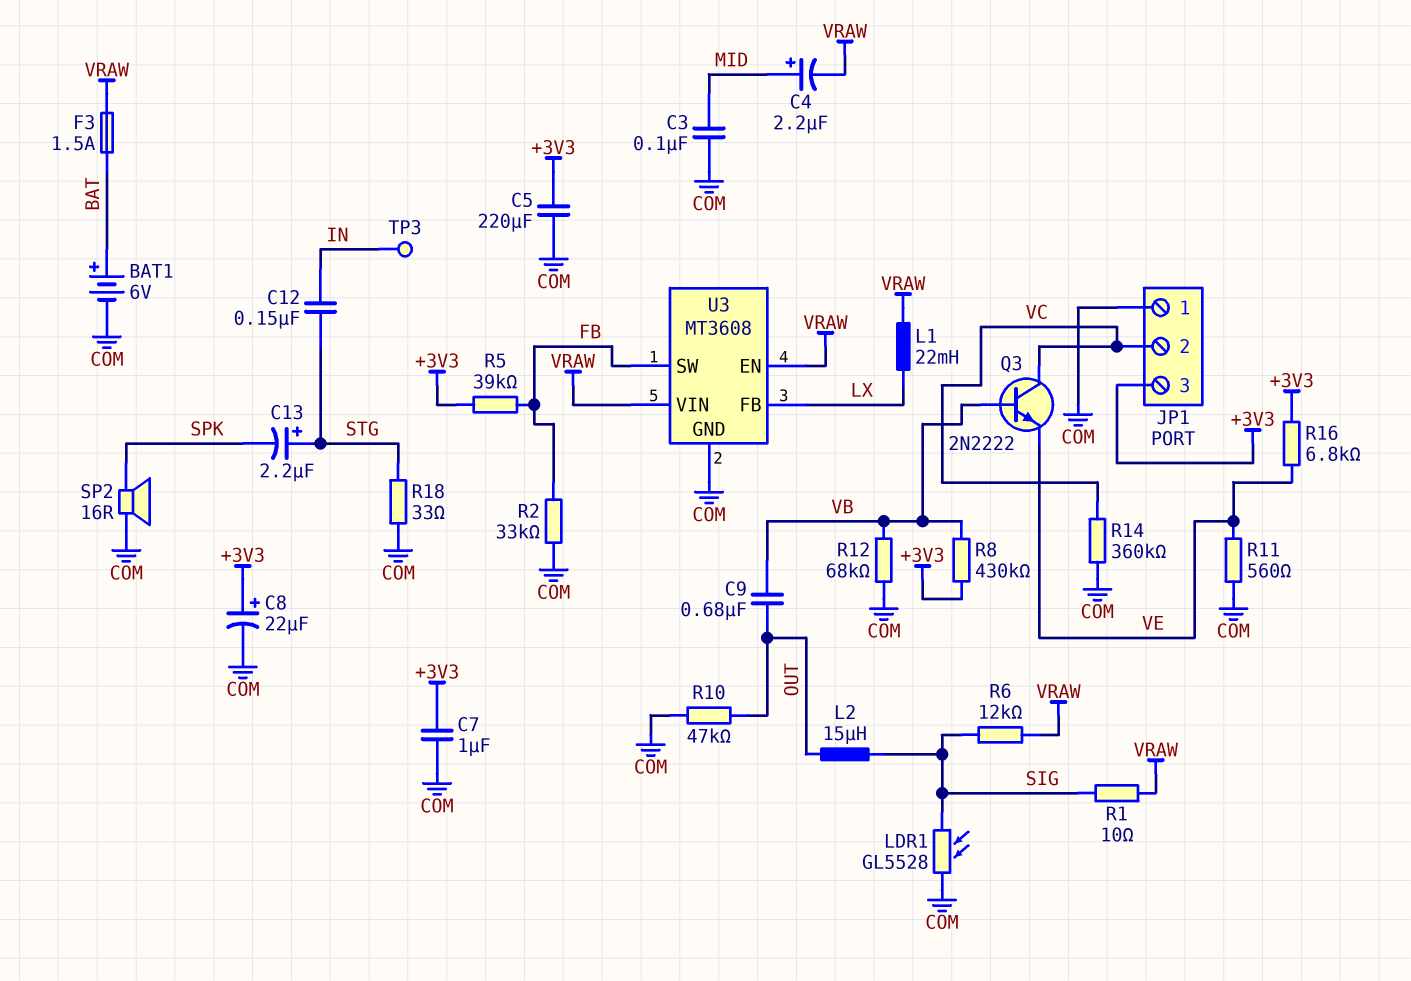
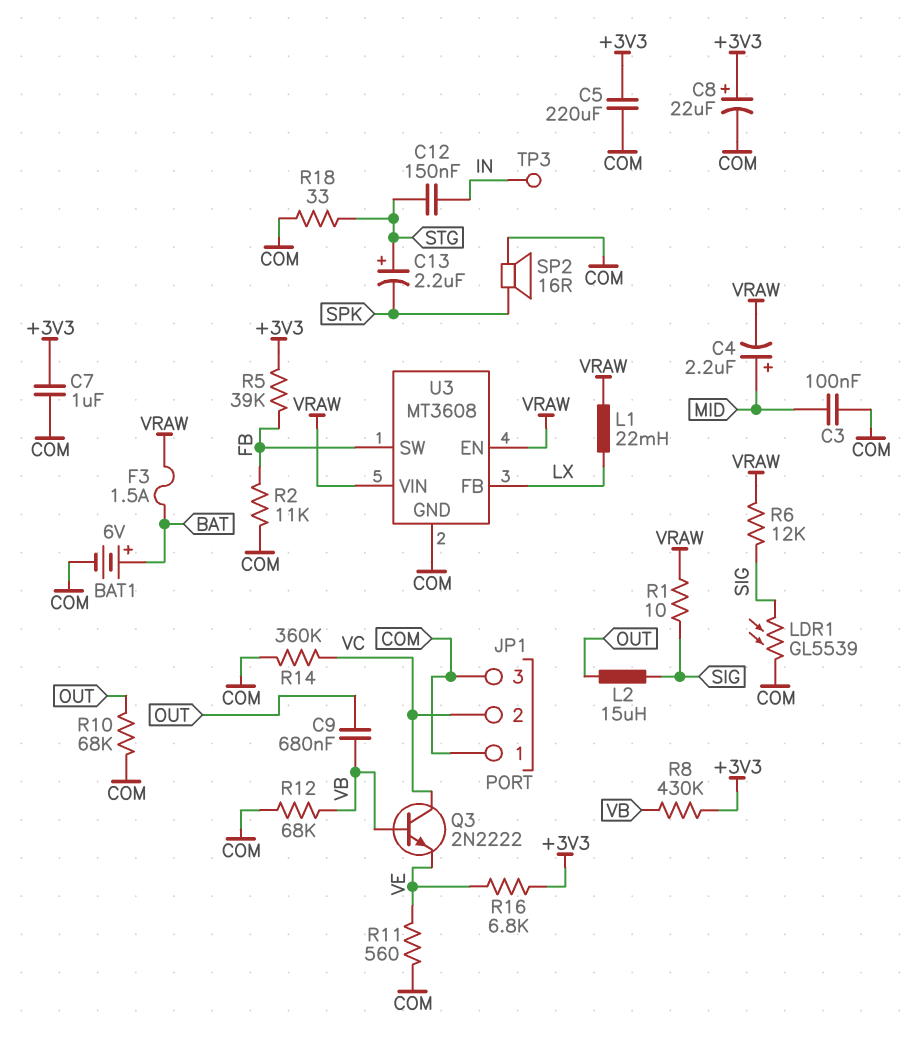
JP1 pin 3: +3V3 -> COM
LDR1: GL5528 (COM, SIG) -> GL5539 (COM, SIG)
R2: 33k (COM, FB) -> 11k (COM, FB)
R10: 47k (COM, OUT) -> 68k (COM, OUT)

